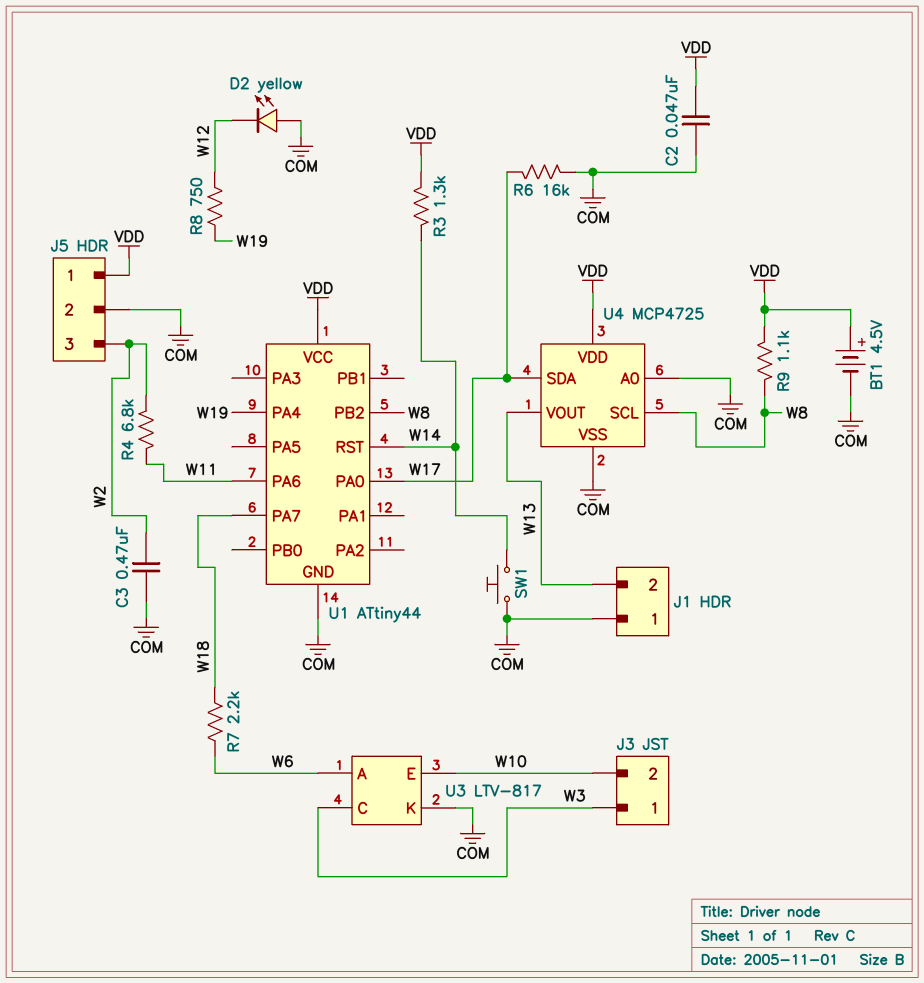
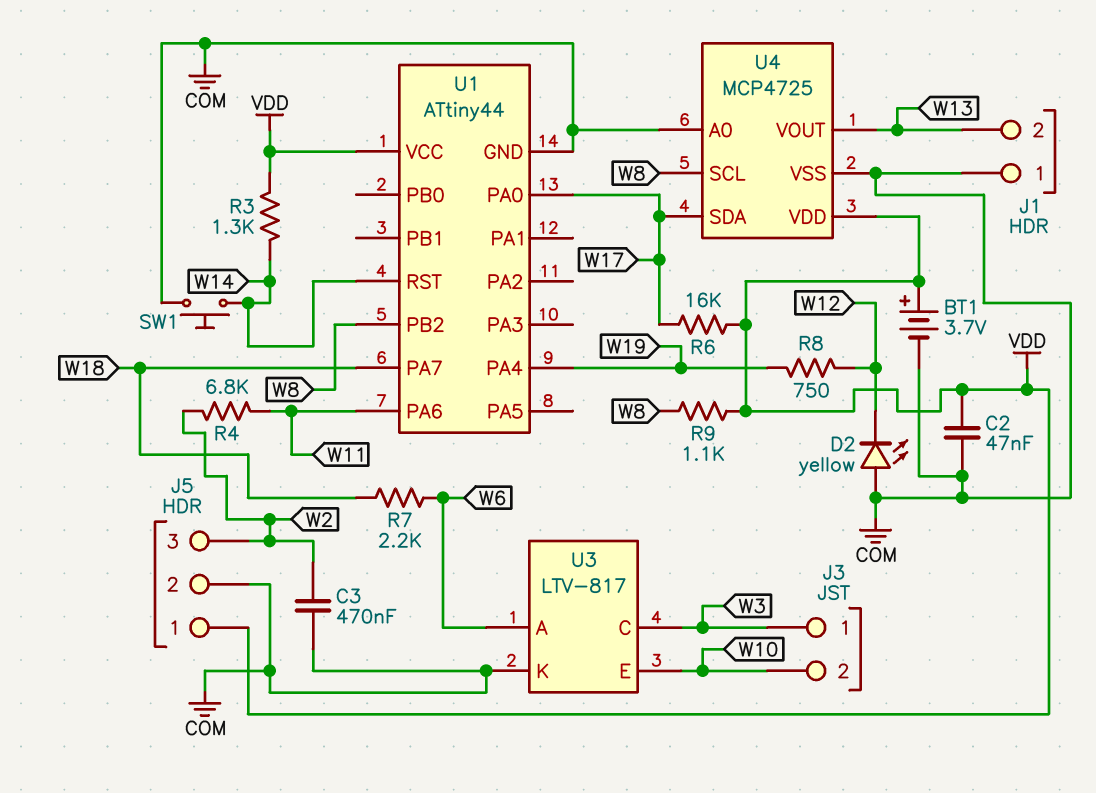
BT1: 4.5V (plus VDD, minus COM) -> 3.7V (plus VDD, minus COM)
R6: 16k (COM, W17) -> 16k (VDD, W17)

